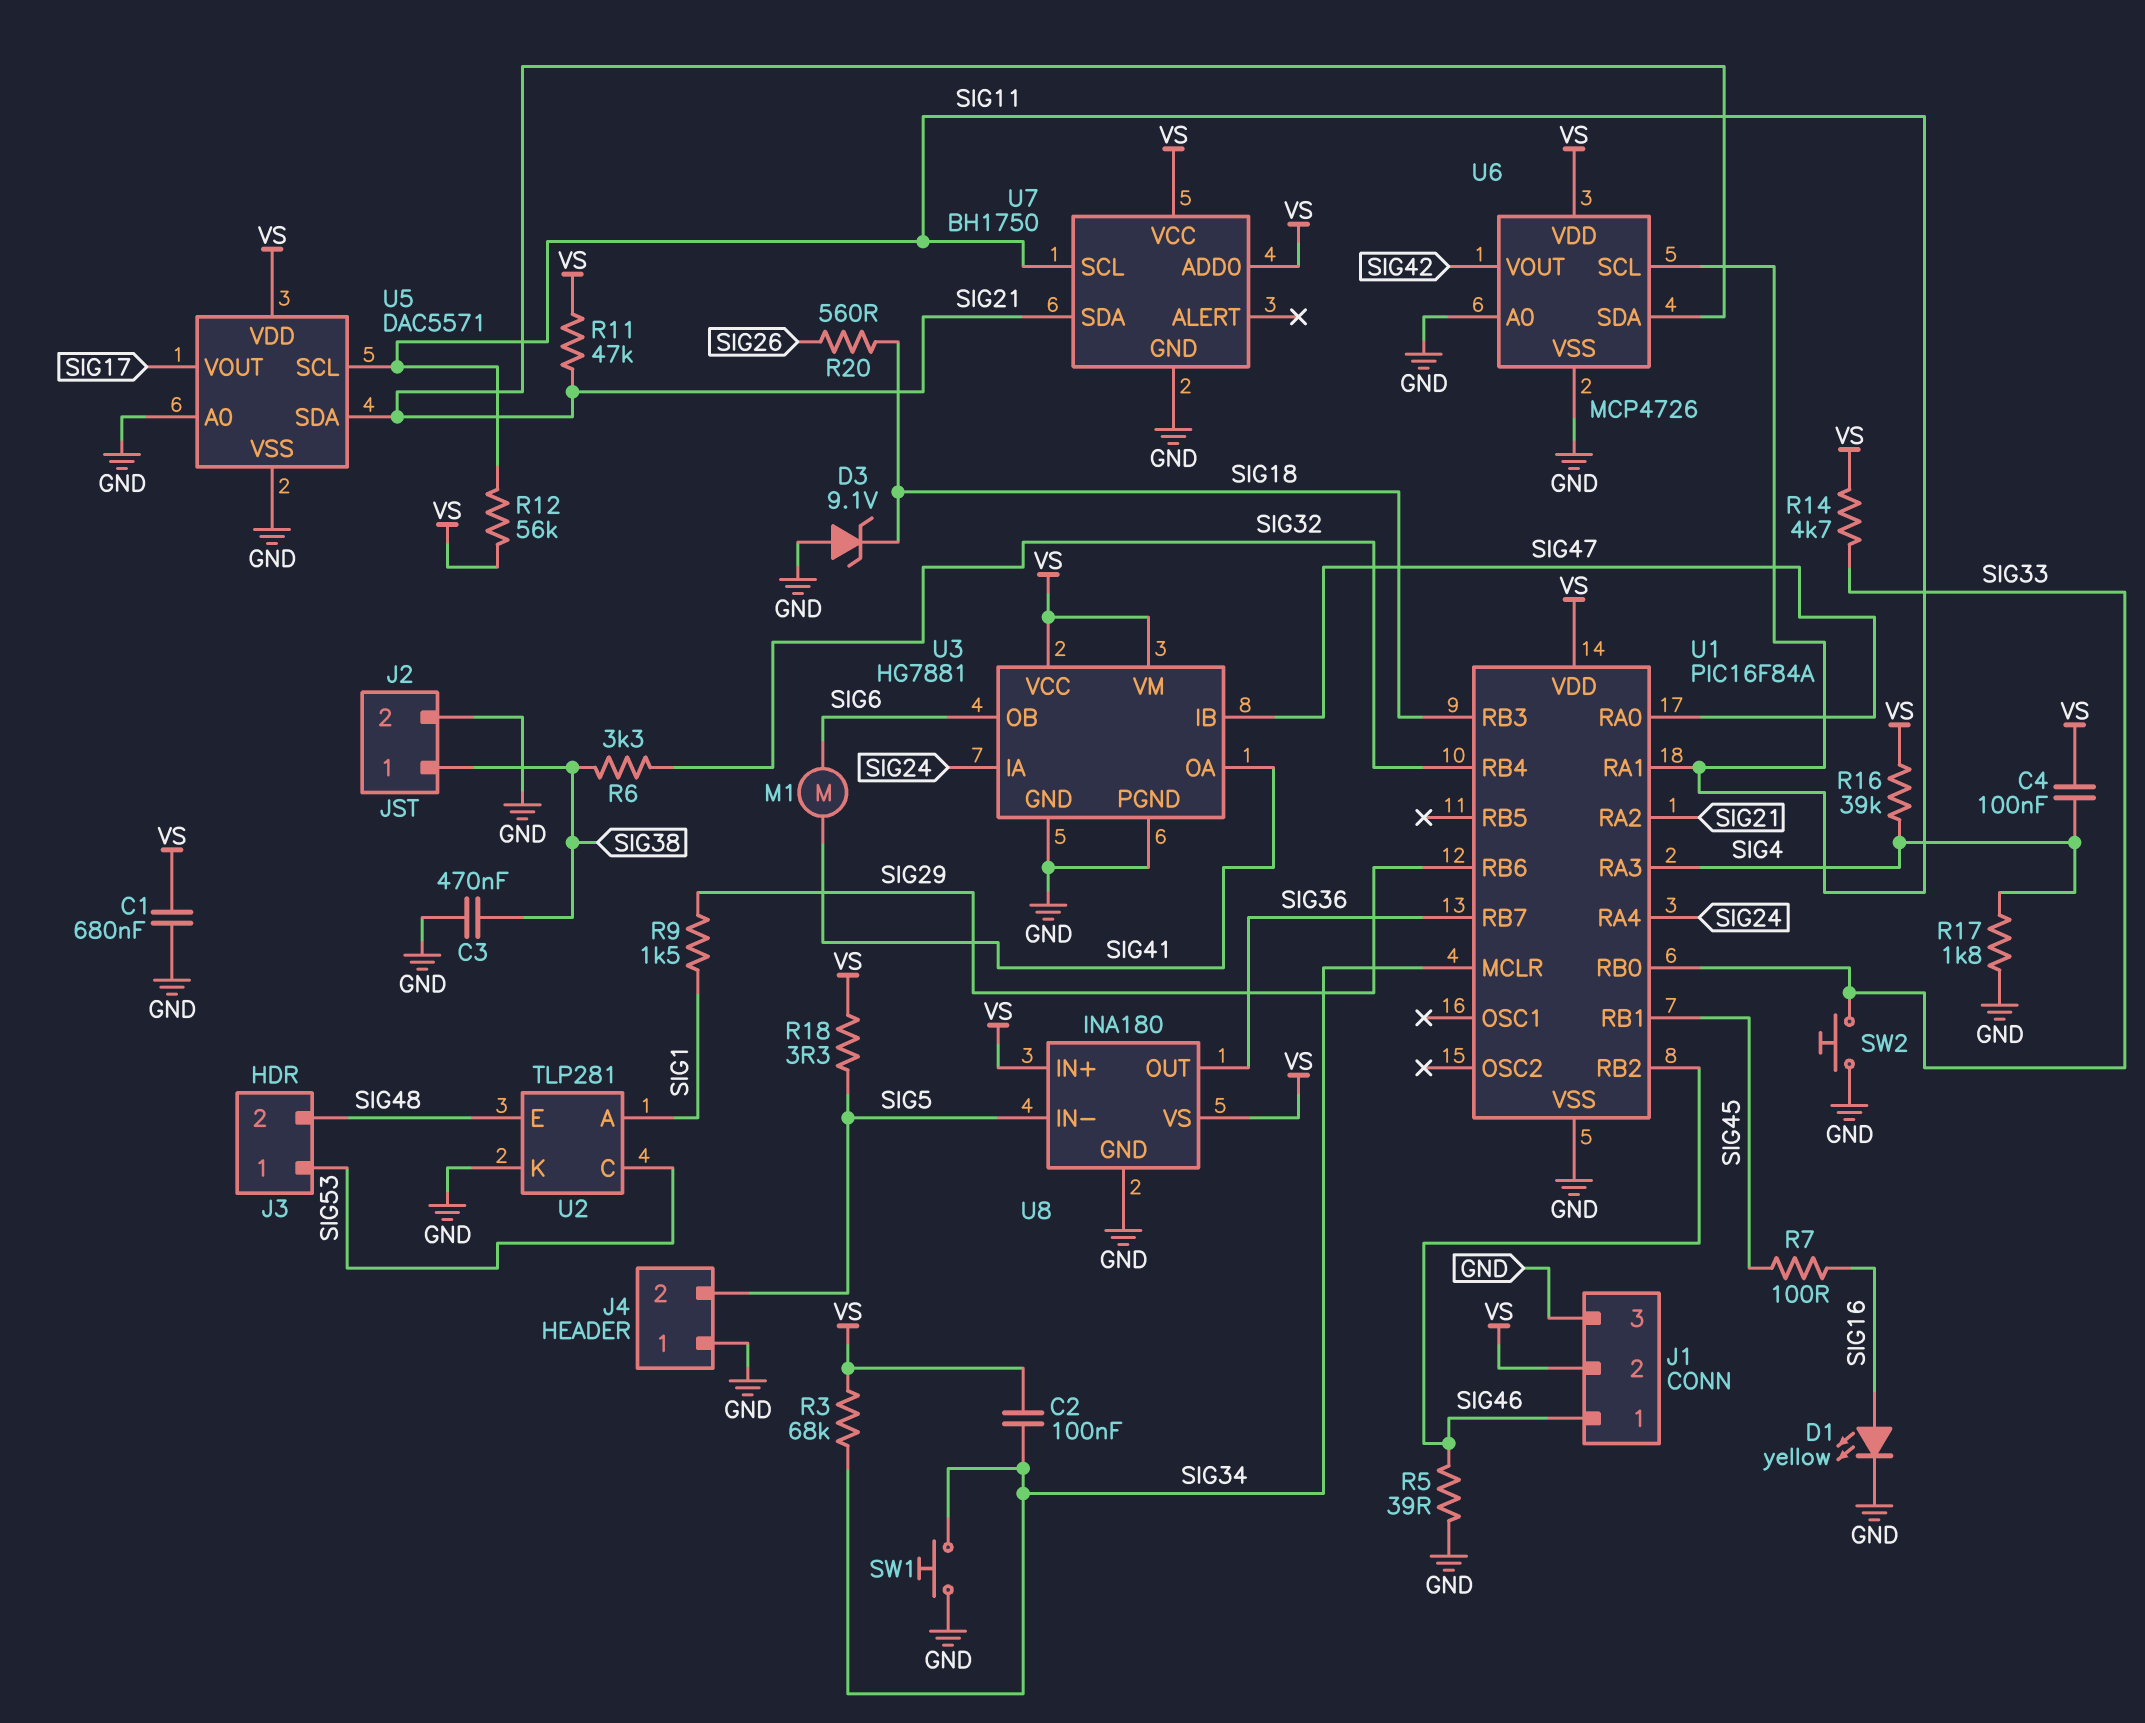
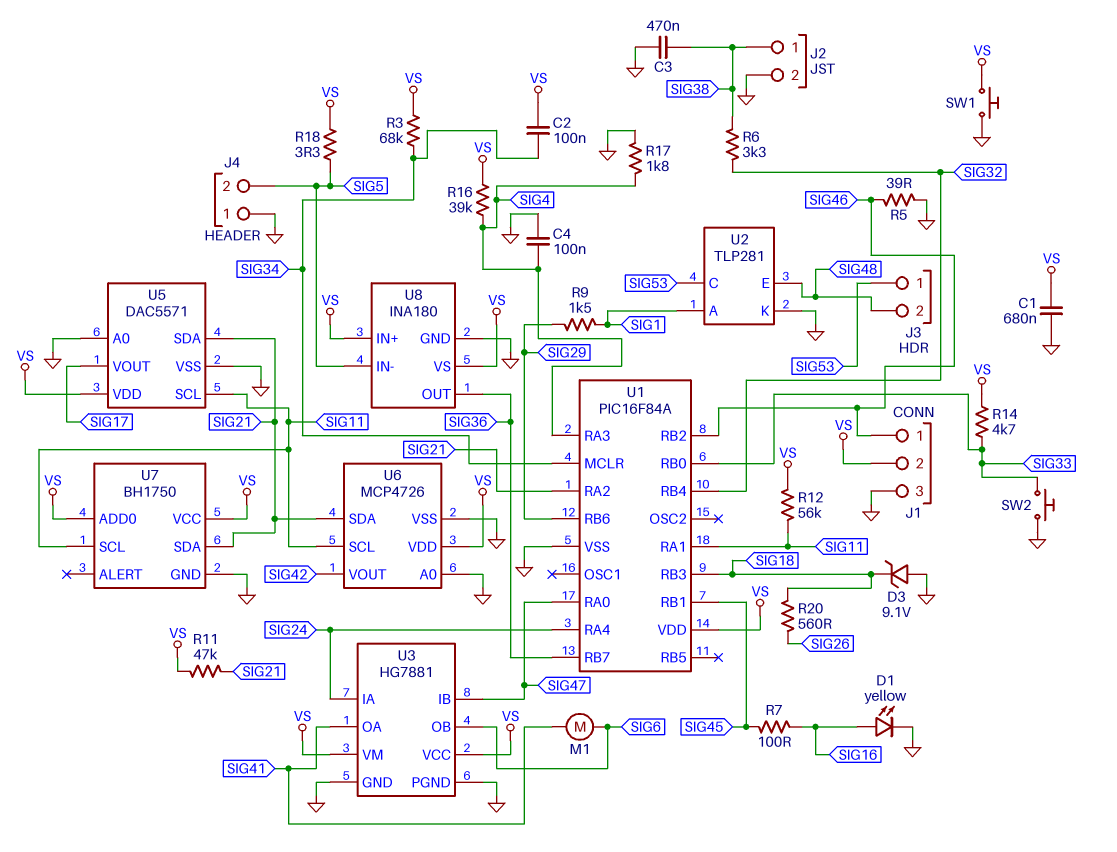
C4: 100nF (SIG4, VS) -> 100nF (GND, SIG4)
SW1: button (GND, SIG34) -> button (GND, VS)

